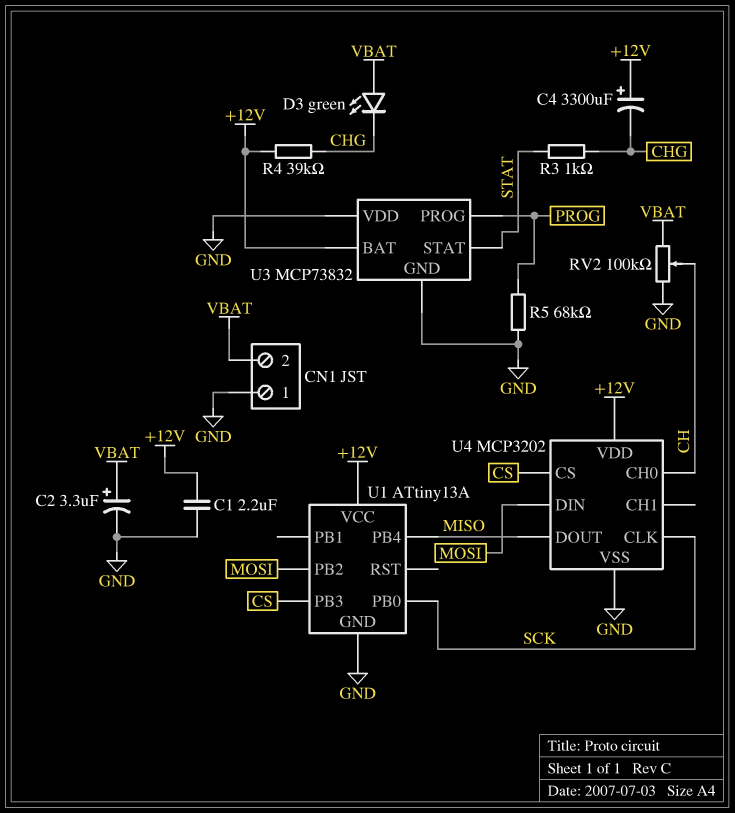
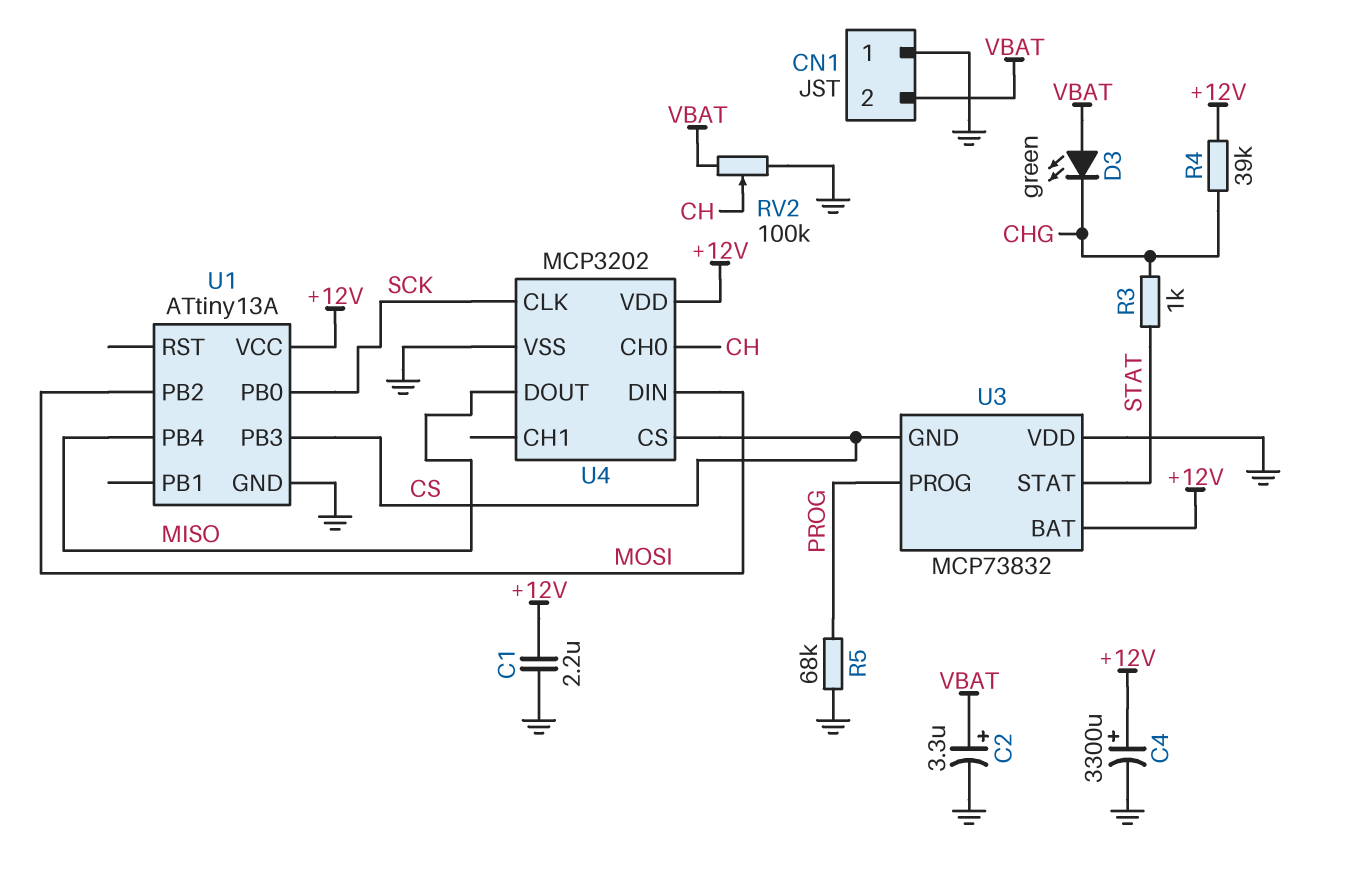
C4: 3300uF (plus +12V, minus CHG) -> 3300uF (plus +12V, minus GND)
U3 pin GND: GND -> CS

